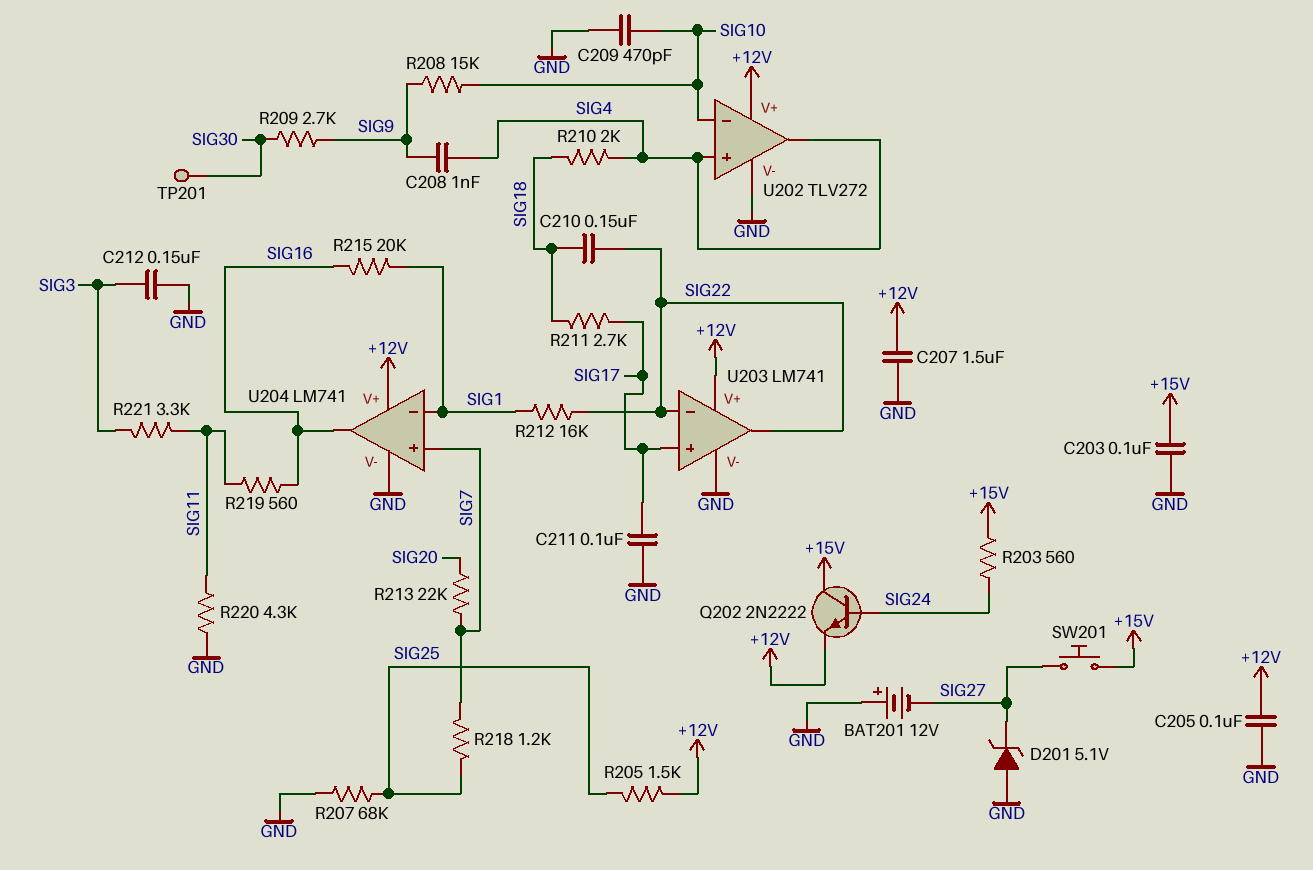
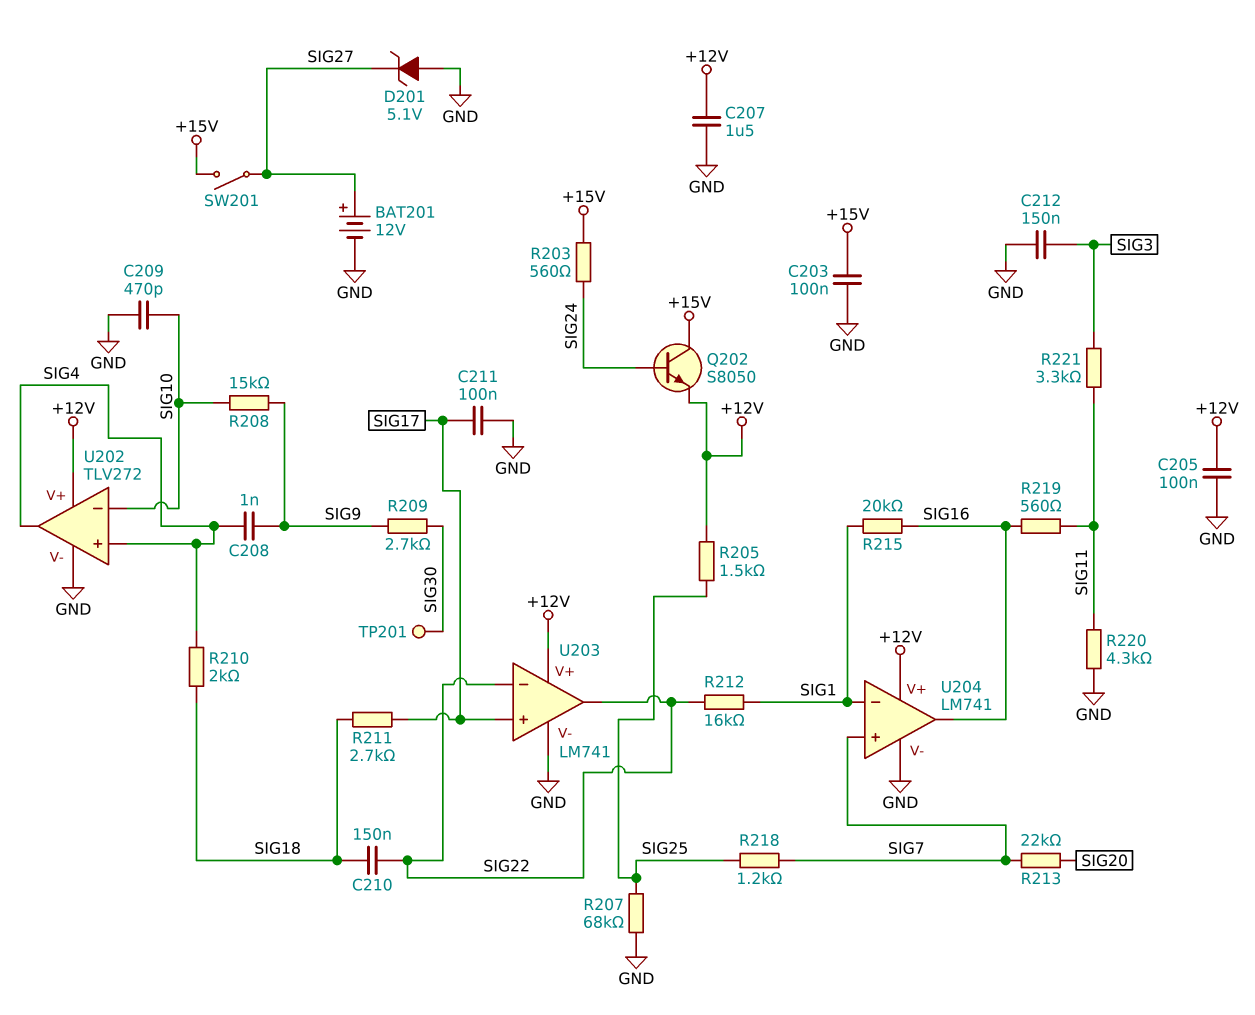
BAT201: 12V (plus GND, minus SIG27) -> 12V (plus SIG27, minus GND)
Q202: NPN 2N2222 (B SIG24, C +15V, E +12V) -> NPN S8050 (B SIG24, C +15V, E +12V)
SW201: button (+15V, SIG27) -> switch (+15V, SIG27)

